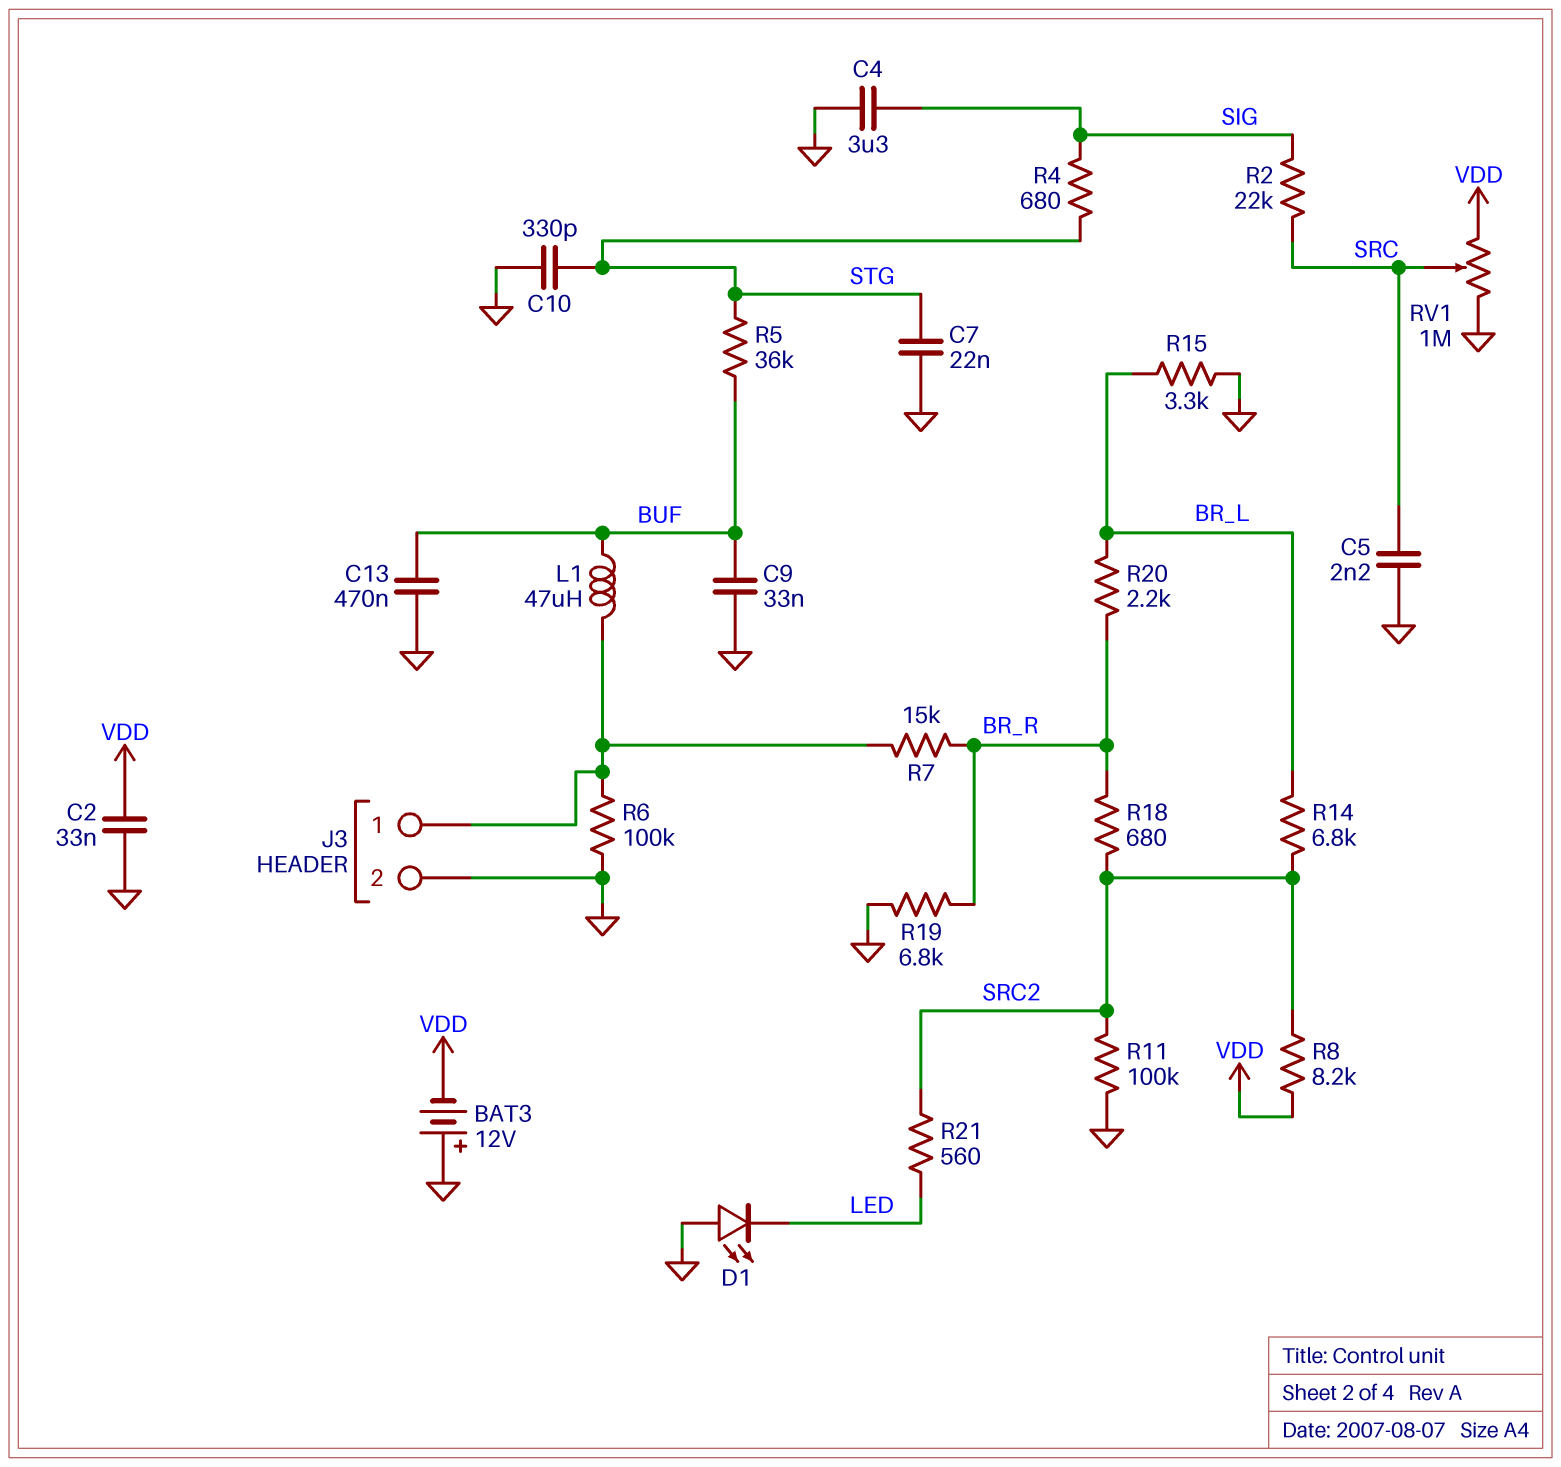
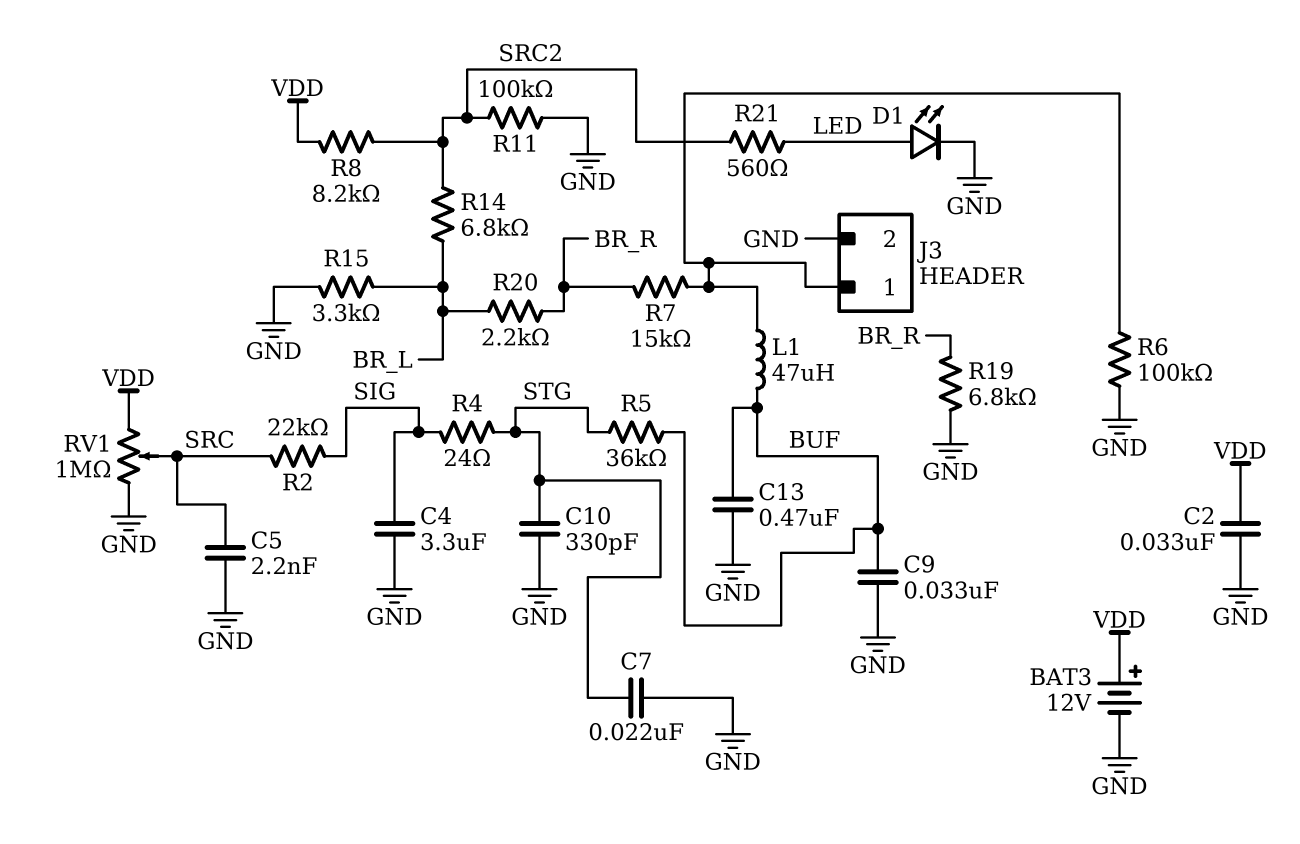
BAT3: 12V (plus GND, minus VDD) -> 12V (plus VDD, minus GND)
D1: LED (A GND, K LED) -> LED (A LED, K GND)
R4: 680 (SIG, STG) -> 24 (SIG, STG)
R18: 680 (BR_R, SRC2) -> none

